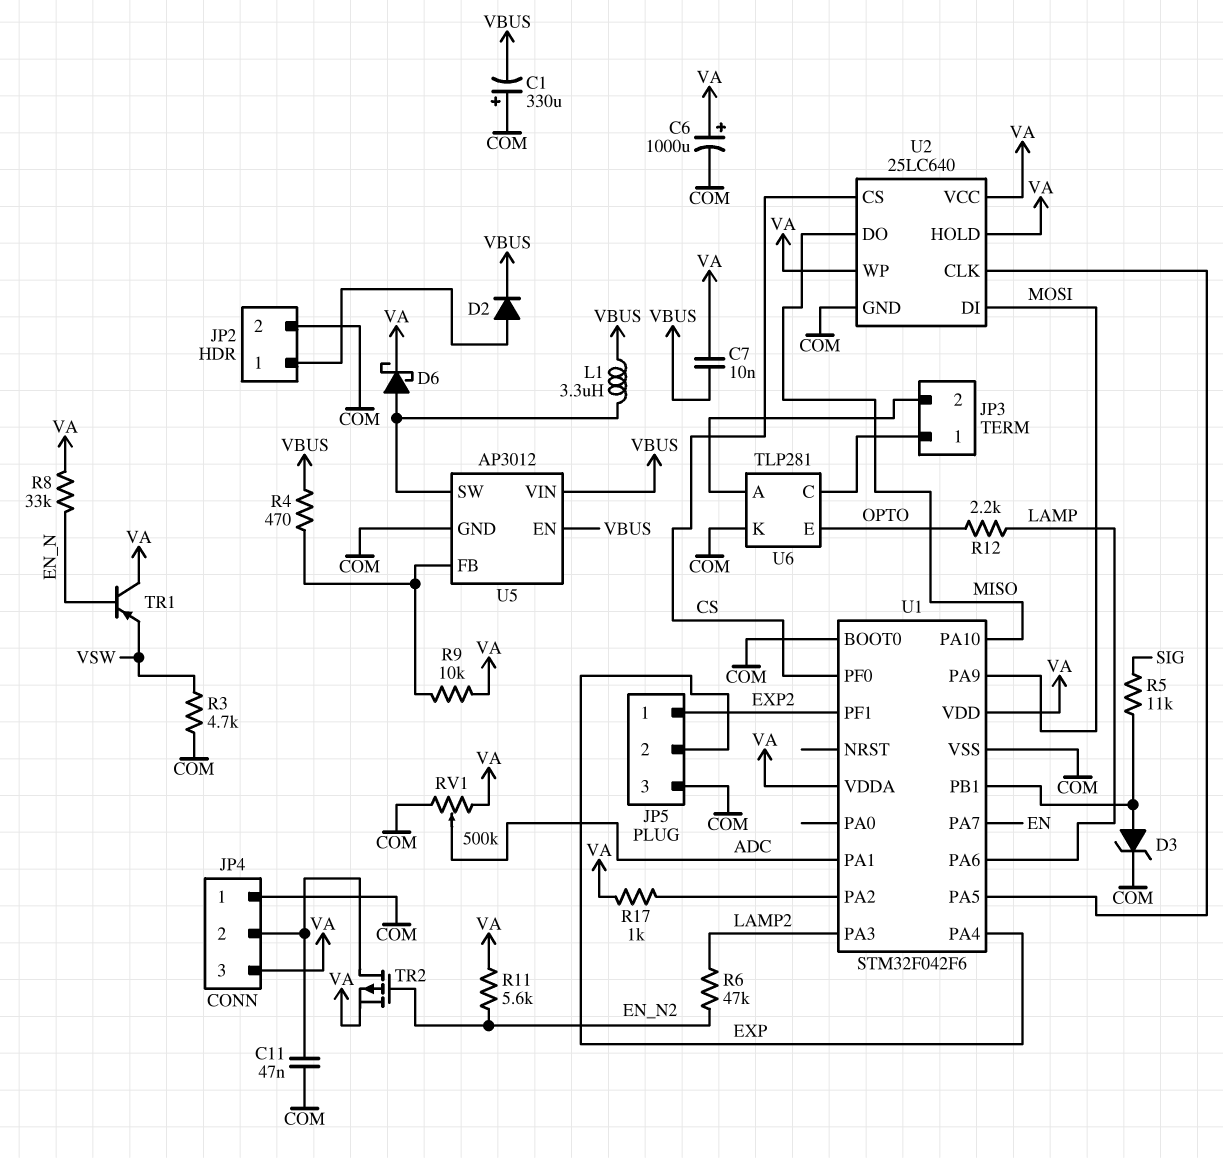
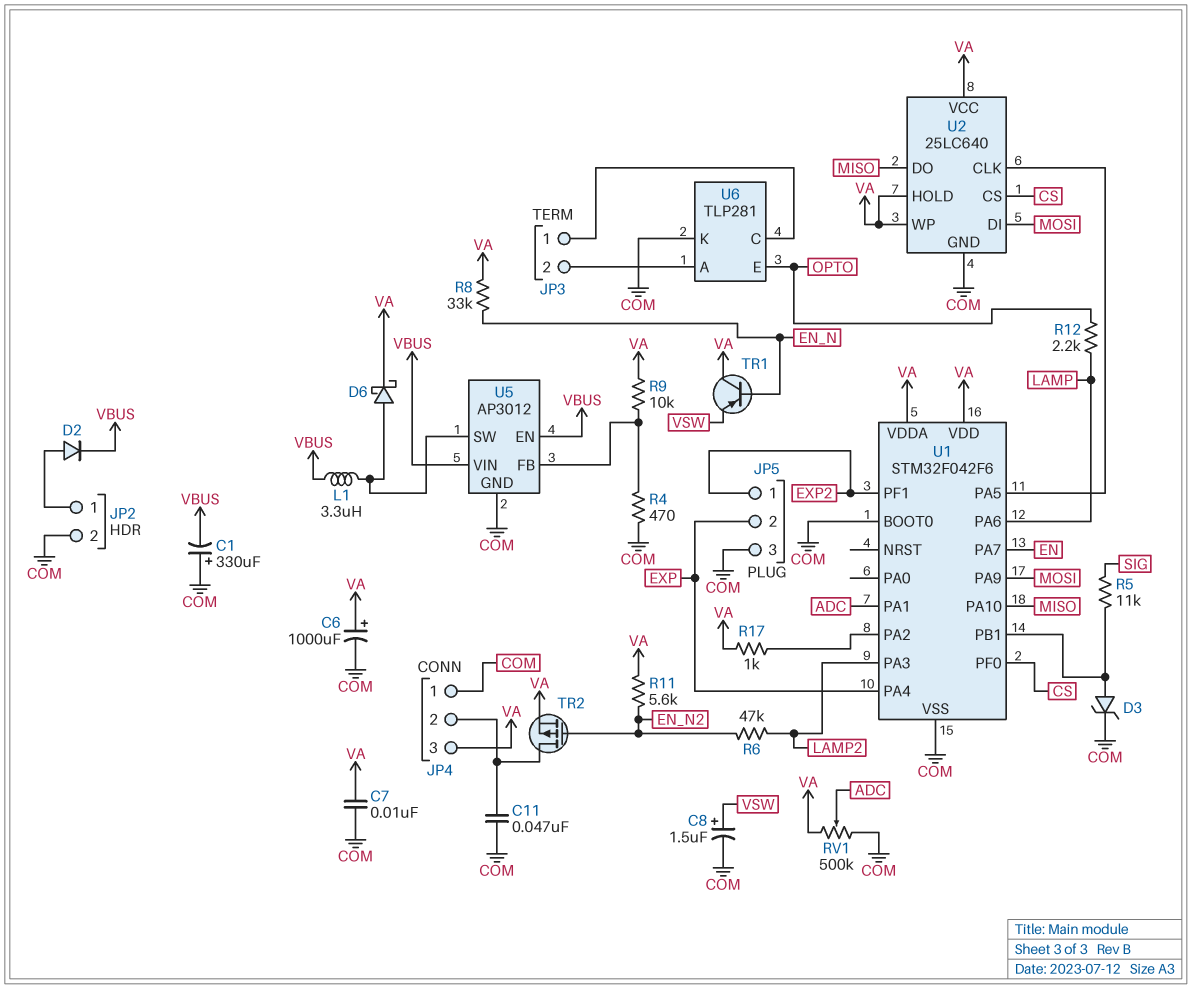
C7: 10nF (VA, VBUS) -> 10nF (COM, VA)
C8: none -> 1.5uF (plus VSW, minus COM)
R3: 4.7k (COM, VSW) -> none
R4: 470 (U5/FB, VBUS) -> 470 (COM, U5/FB)

